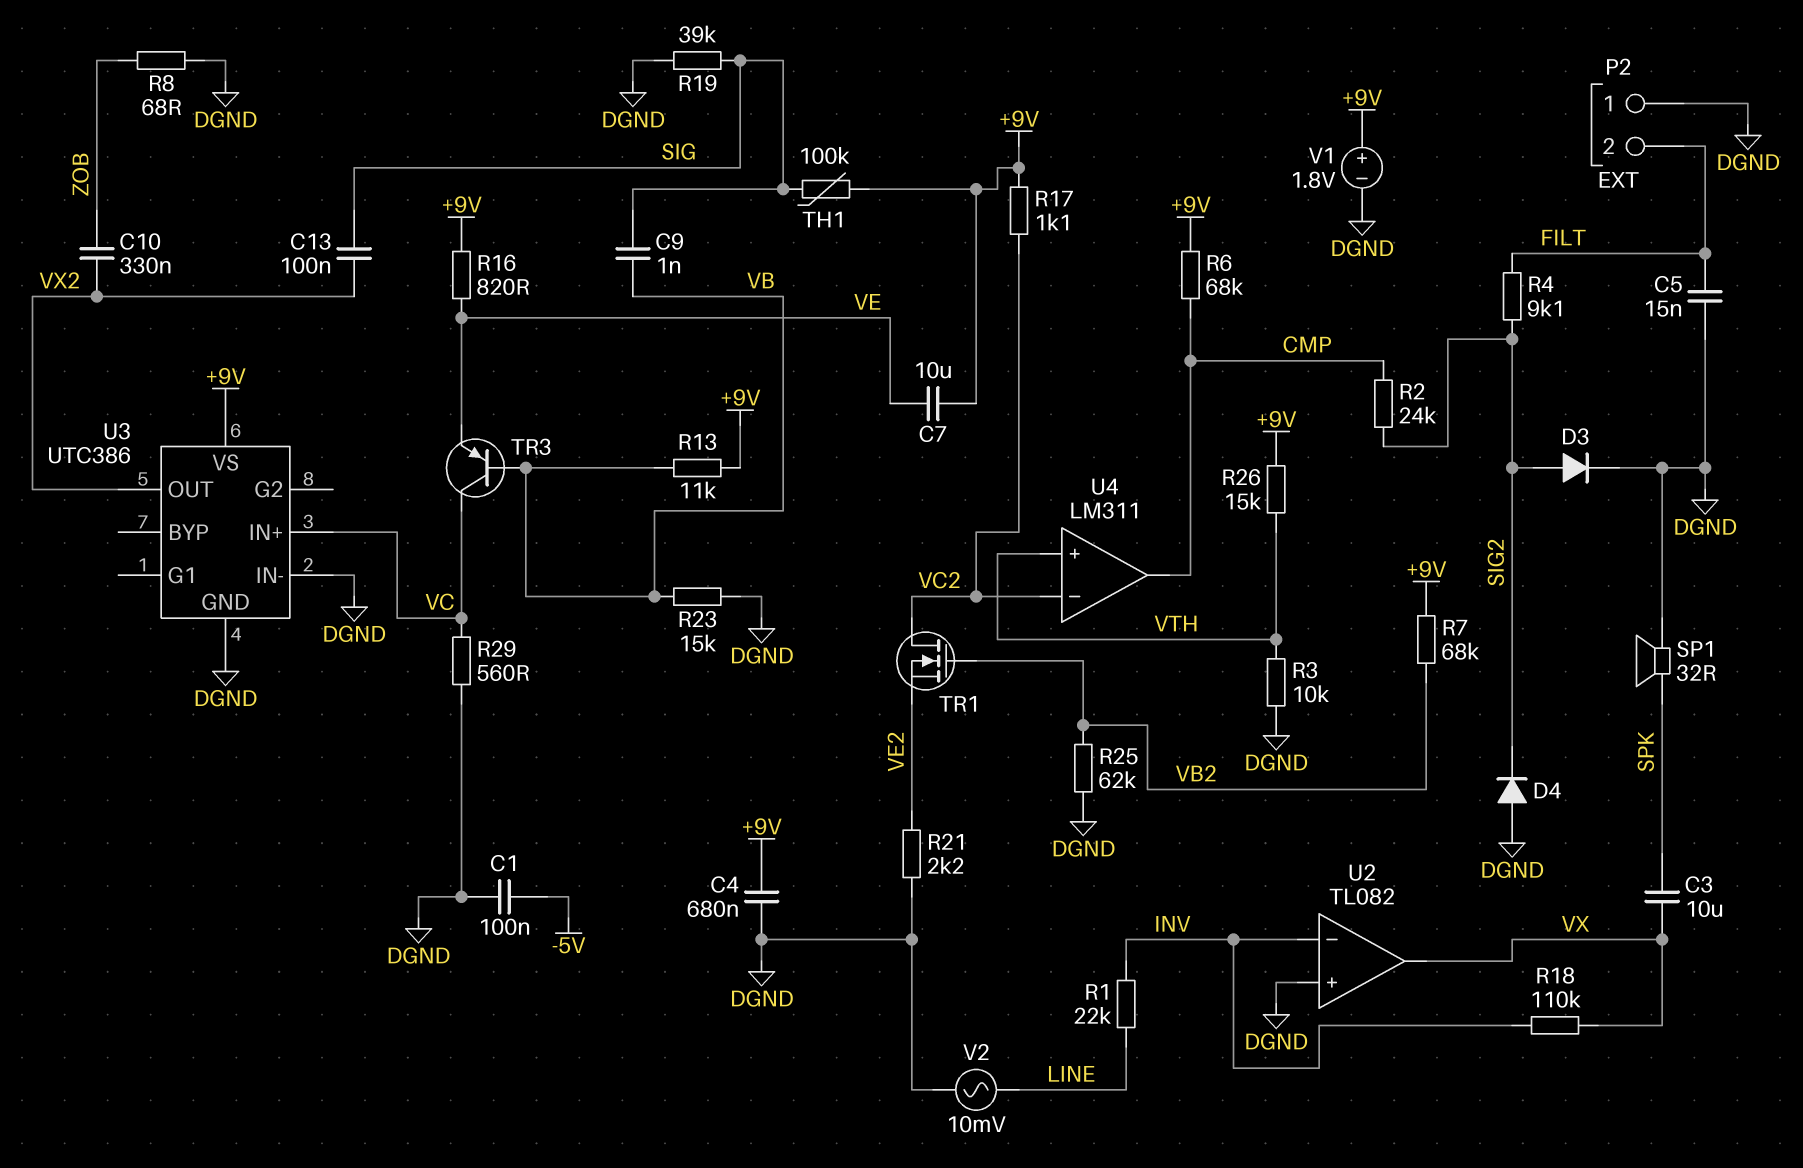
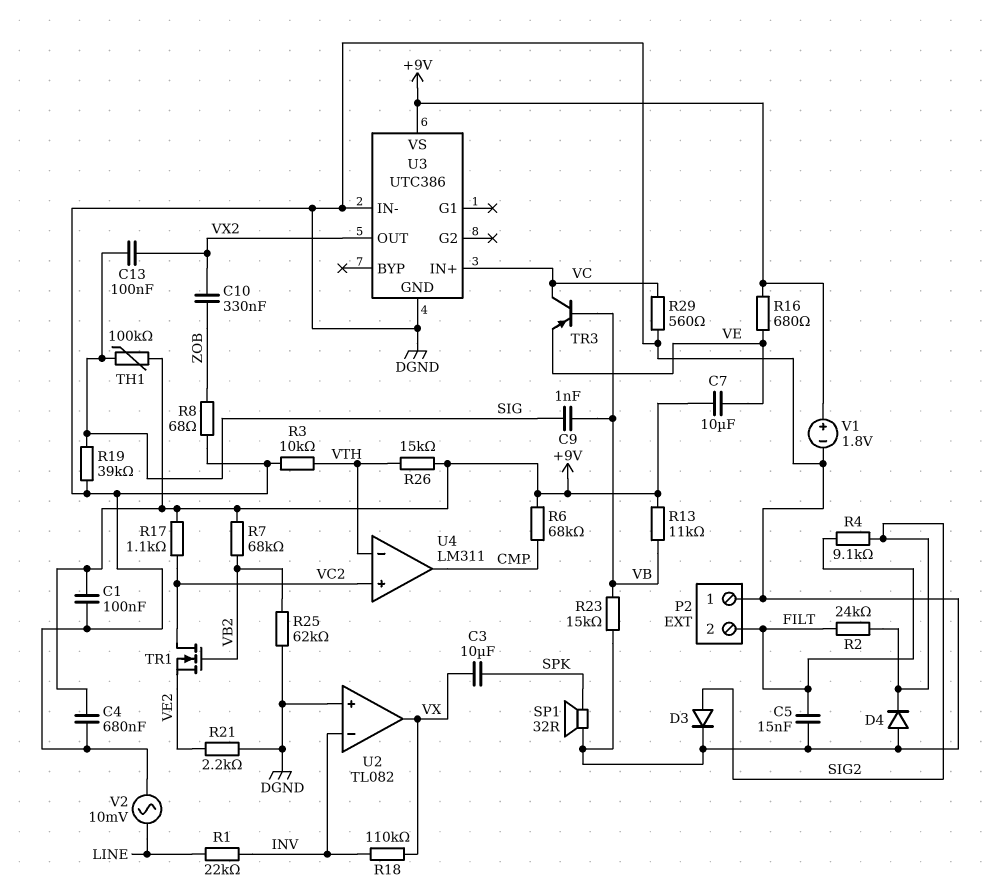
C1: 100nF (-5V, DGND) -> 100nF (+9V, DGND)
R2: 24k (CMP, SIG2) -> 24k (FILT, SIG2)
R16: 820 (+9V, VE) -> 680 (+9V, VE)
U4 pin in+: VTH -> VC2
U4 pin in-: VC2 -> VTH

